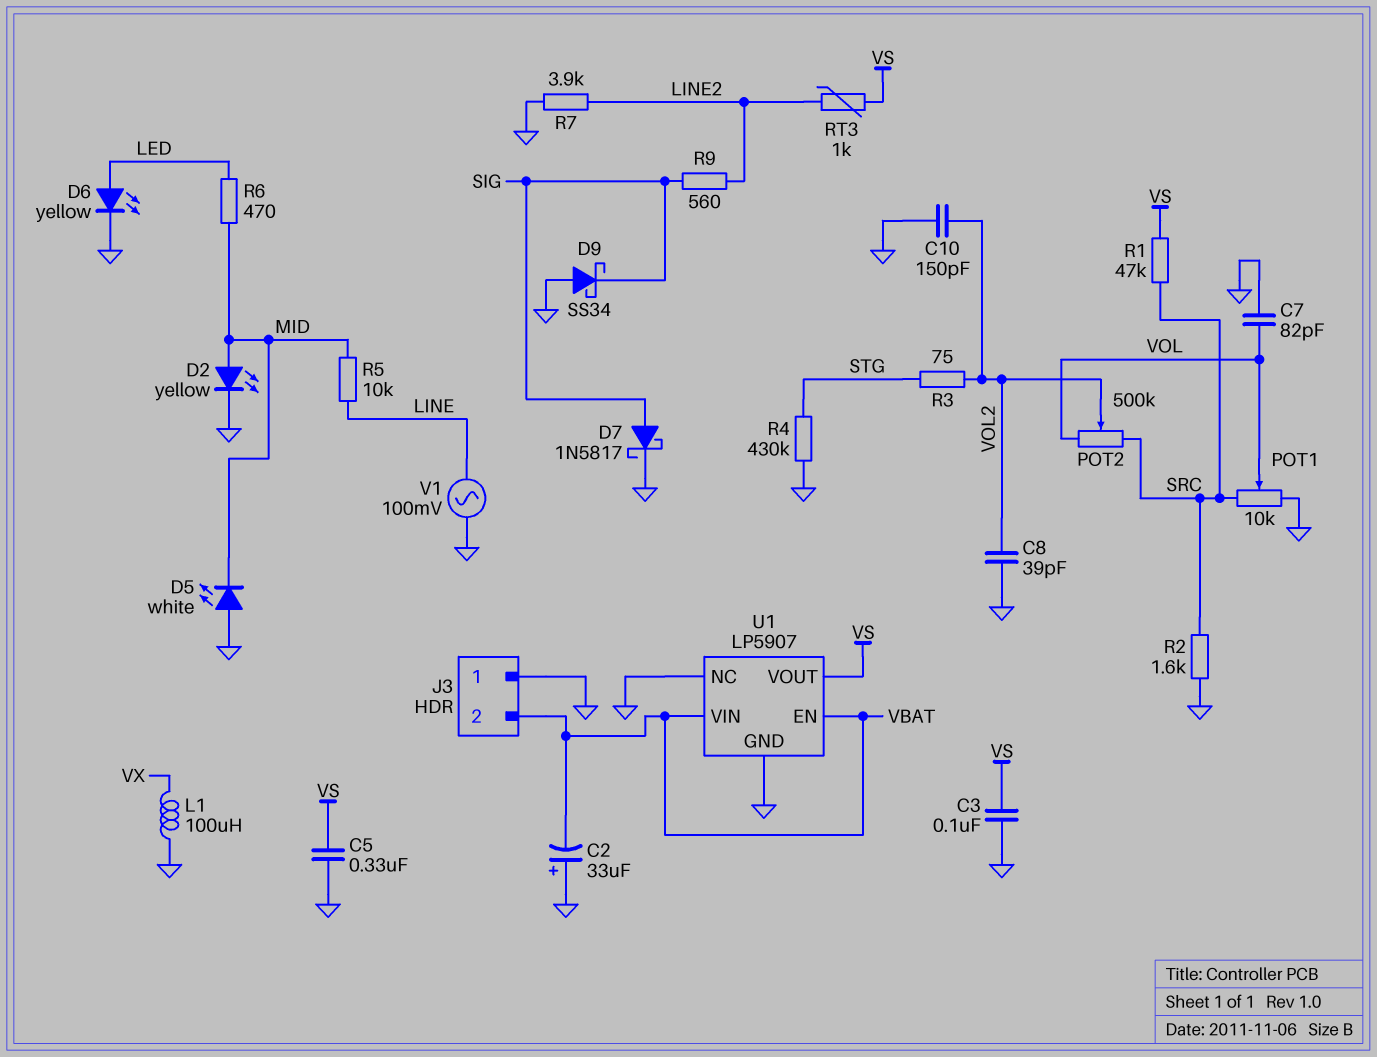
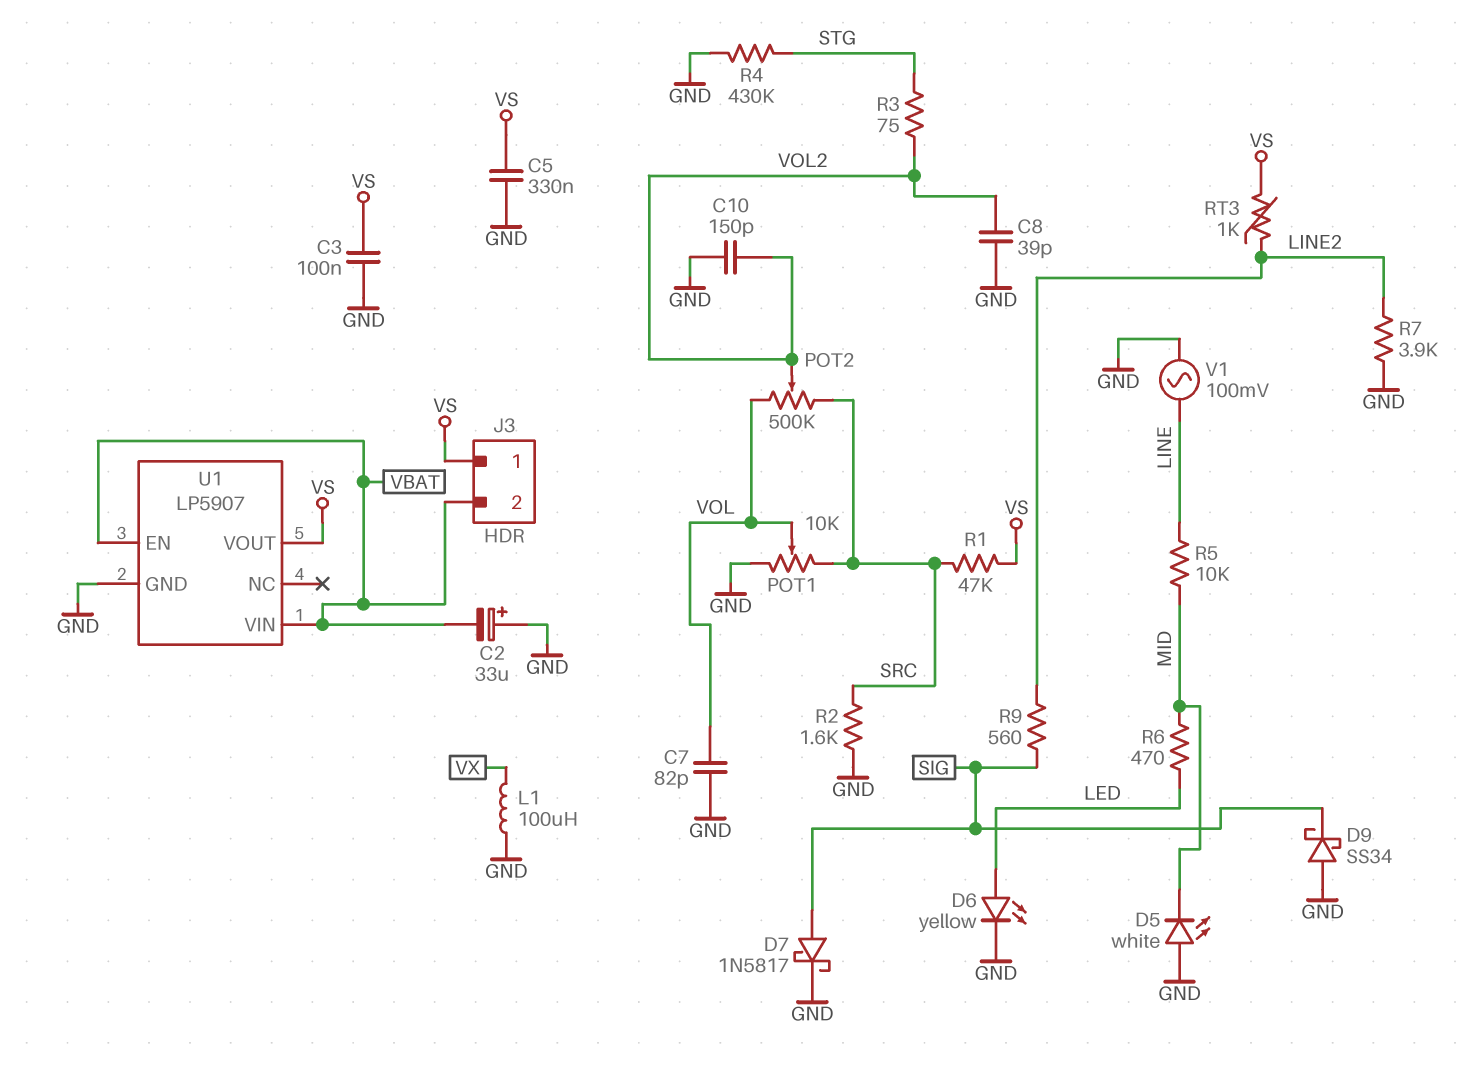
D2: LED yellow (A MID, K GND) -> none
J3 pin 1: GND -> VS
U1 pin NC: GND -> none

